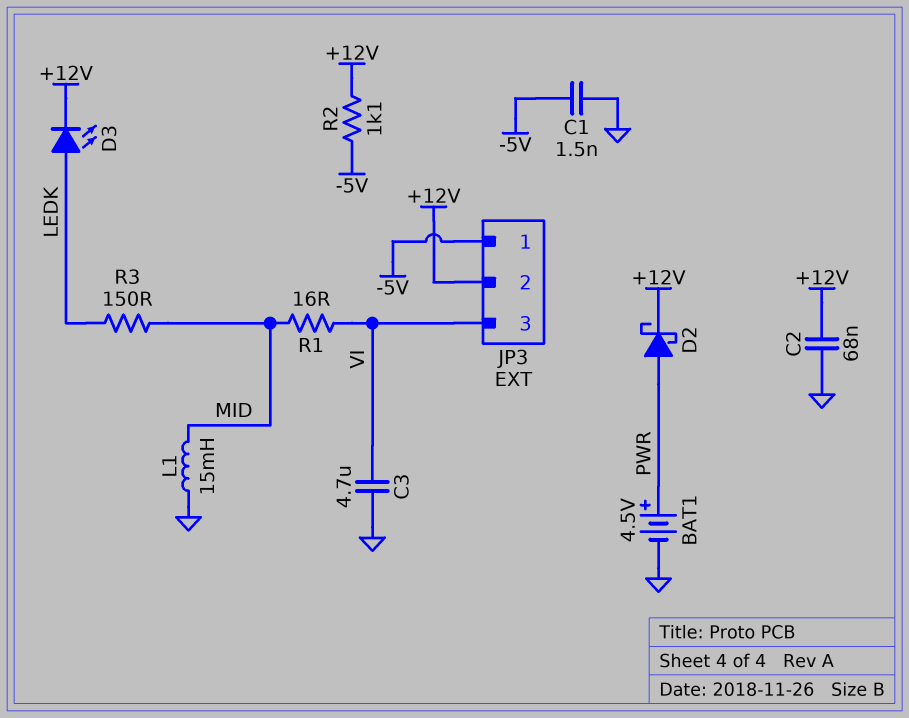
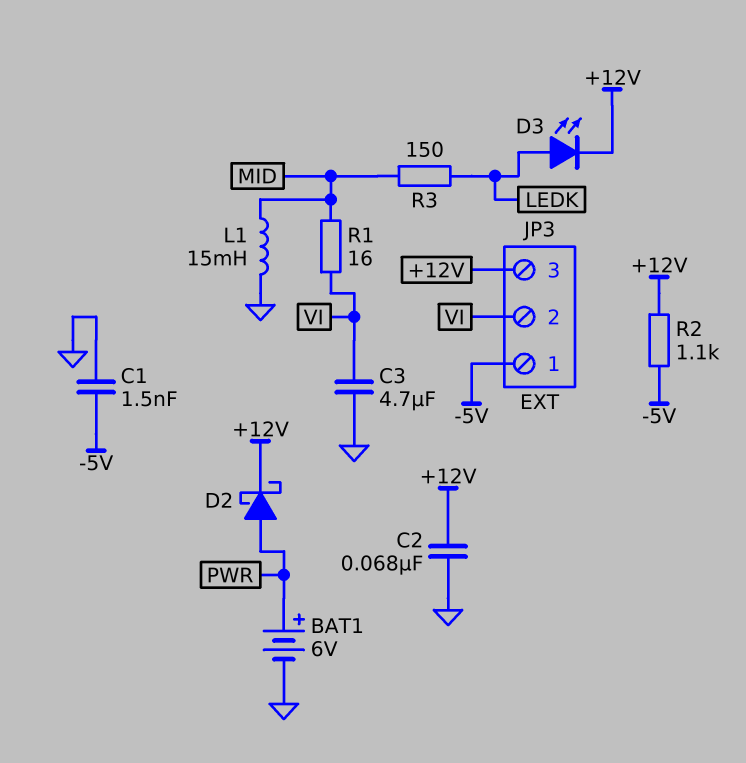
BAT1: 4.5V (plus PWR, minus GND) -> 6V (plus PWR, minus GND)
JP3 pin 2: +12V -> VI
JP3 pin 3: VI -> +12V

